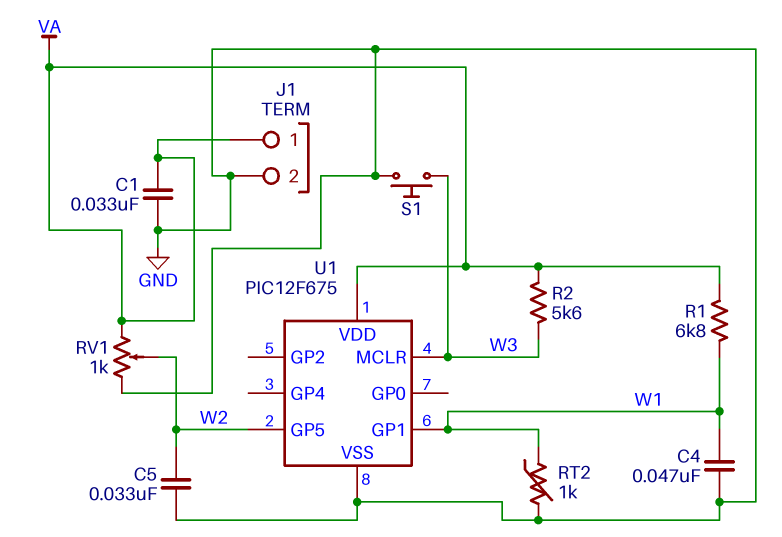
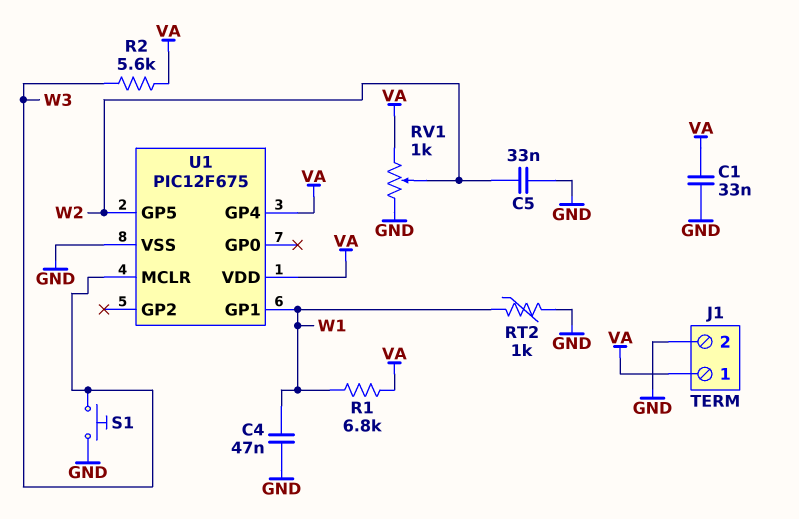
U1 pin GP4: none -> VA

